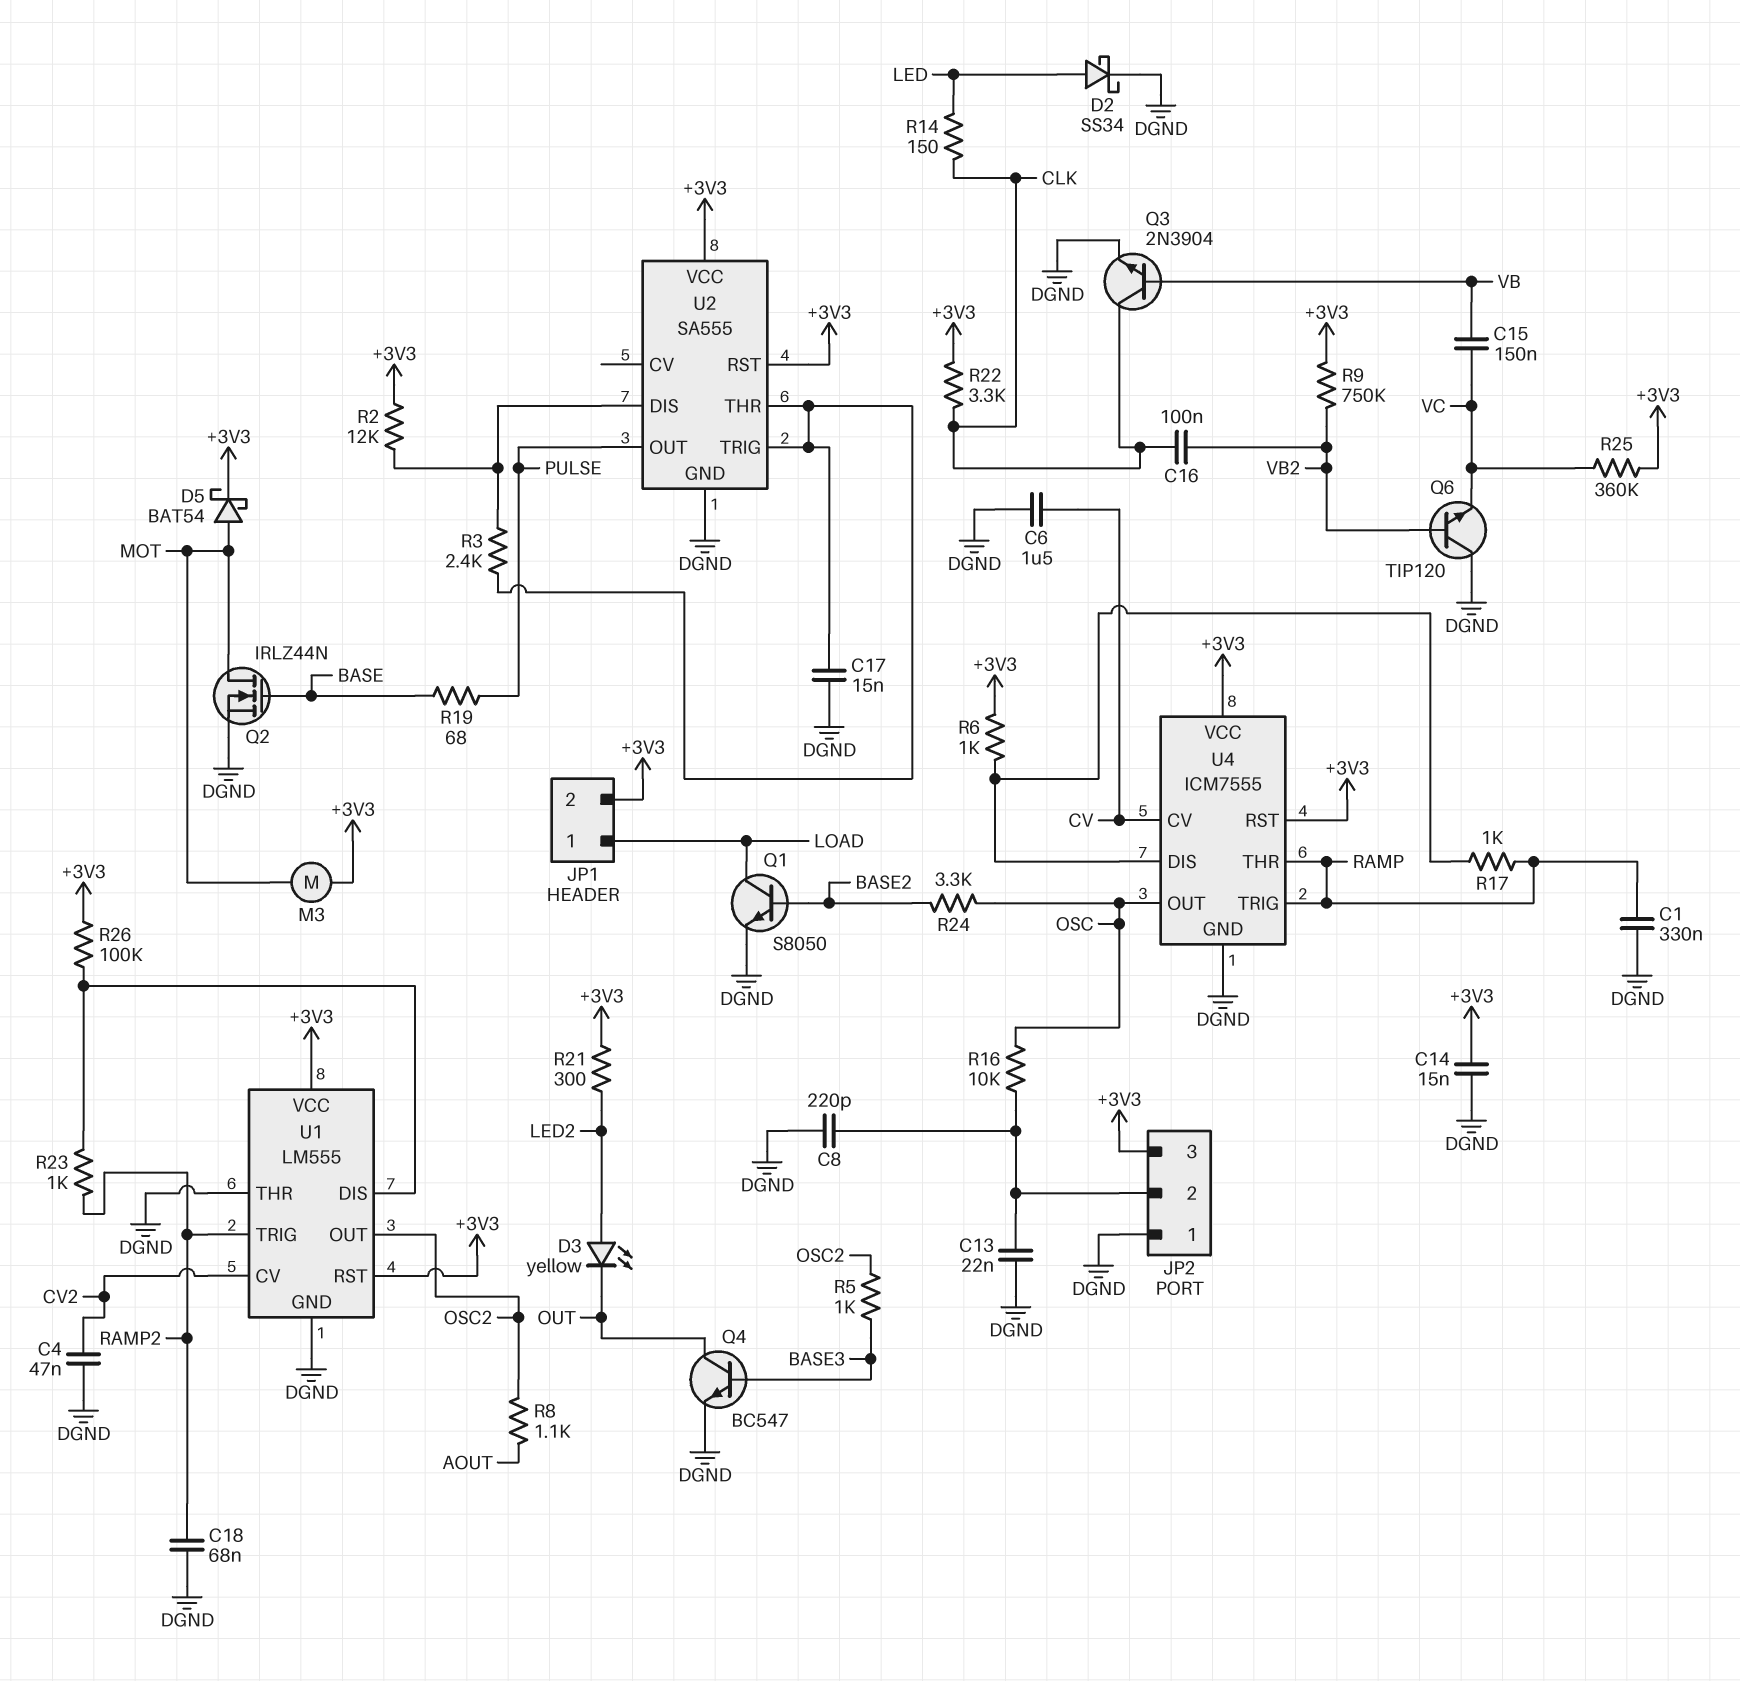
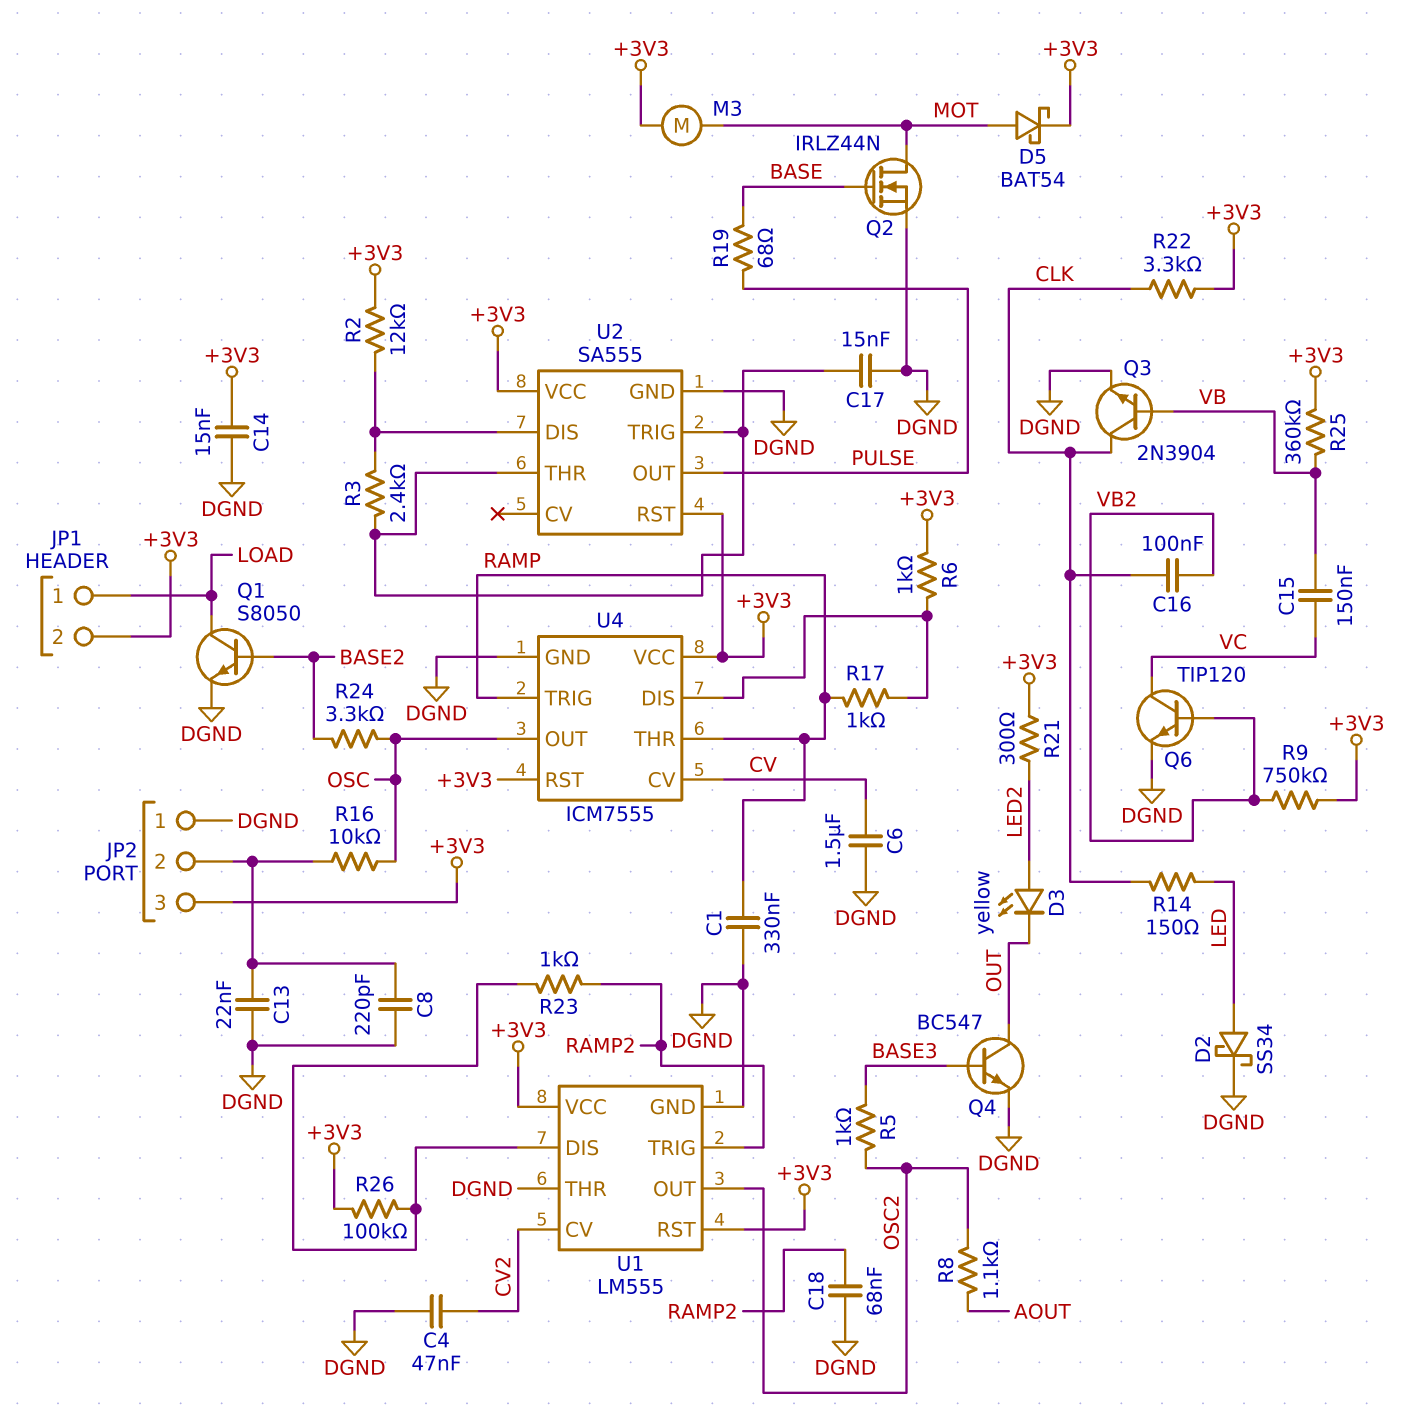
Q6: NPN TIP120 (B VB2, C DGND, E VC) -> NPN TIP120 (B VB2, C VC, E DGND)
R25: 360k (+3V3, VC) -> 360k (+3V3, VB)

